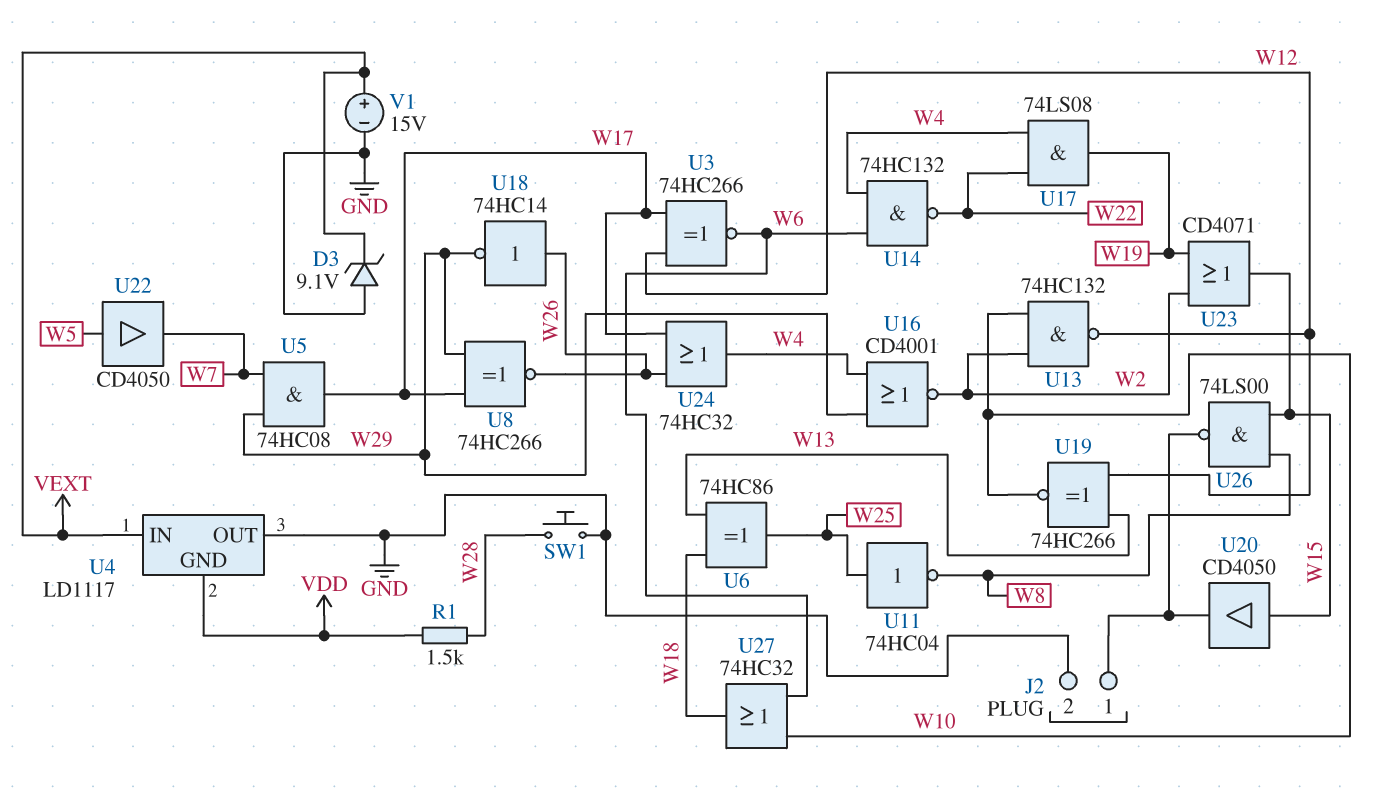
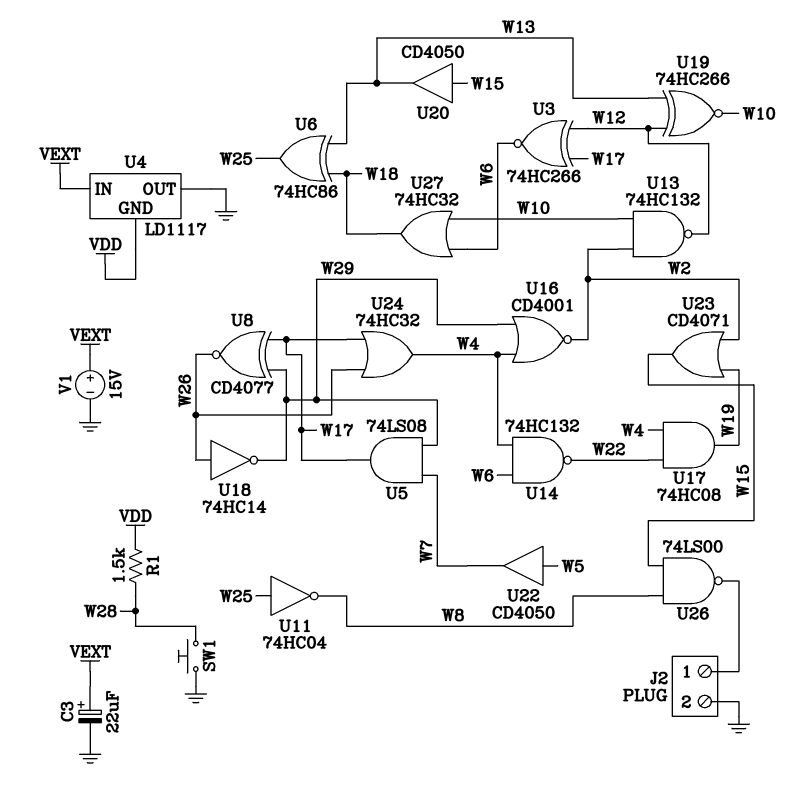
C3: none -> 22uF (plus VEXT, minus GND)
D3: zener 9.1V (A GND, K VEXT) -> none
U5: AND 74HC08 (in W7, in W29, out W17) -> AND 74LS08 (in W7, in W29, out W17)
U8: XNOR 74HC266 (in W17, in W29, out W26) -> XNOR CD4077 (in W17, in W29, out W26)
U17: AND 74LS08 (in W4, in W22, out W19) -> AND 74HC08 (in W4, in W22, out W19)
U20: buffer CD4050 (in W15, out J2/1) -> buffer CD4050 (in W15, out W13)

